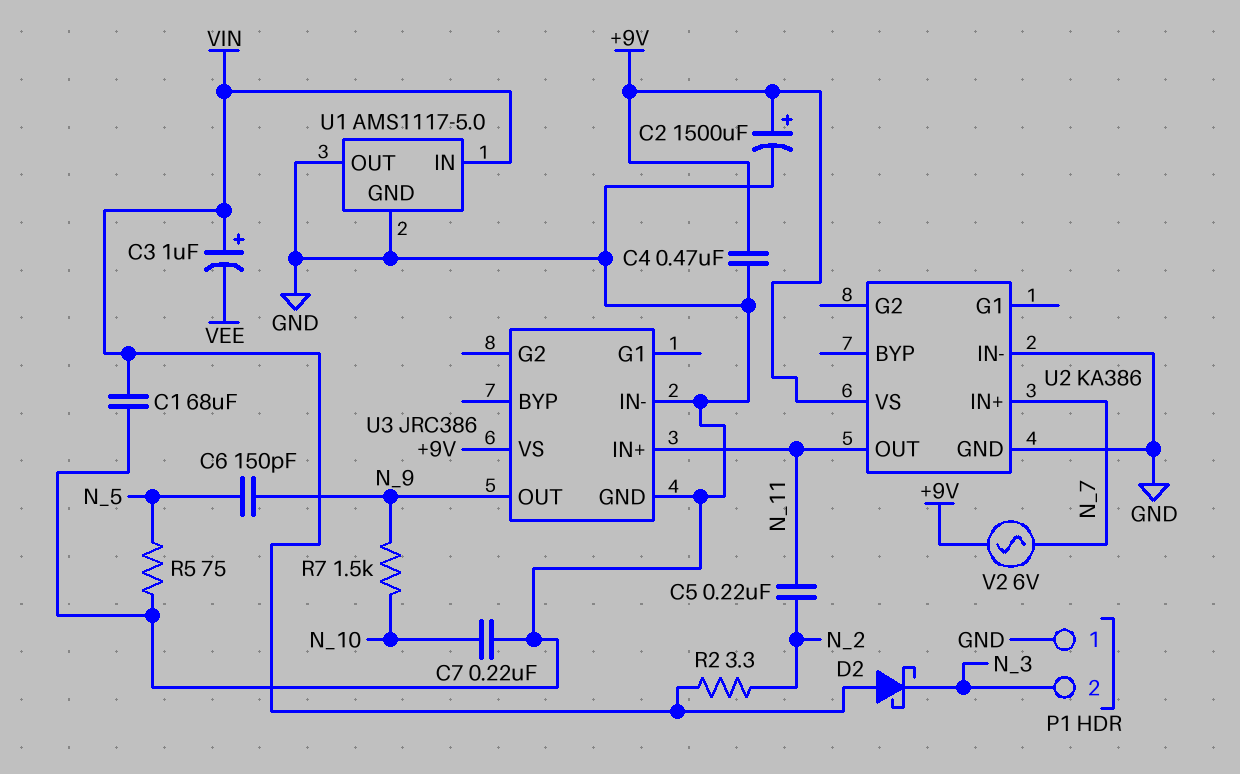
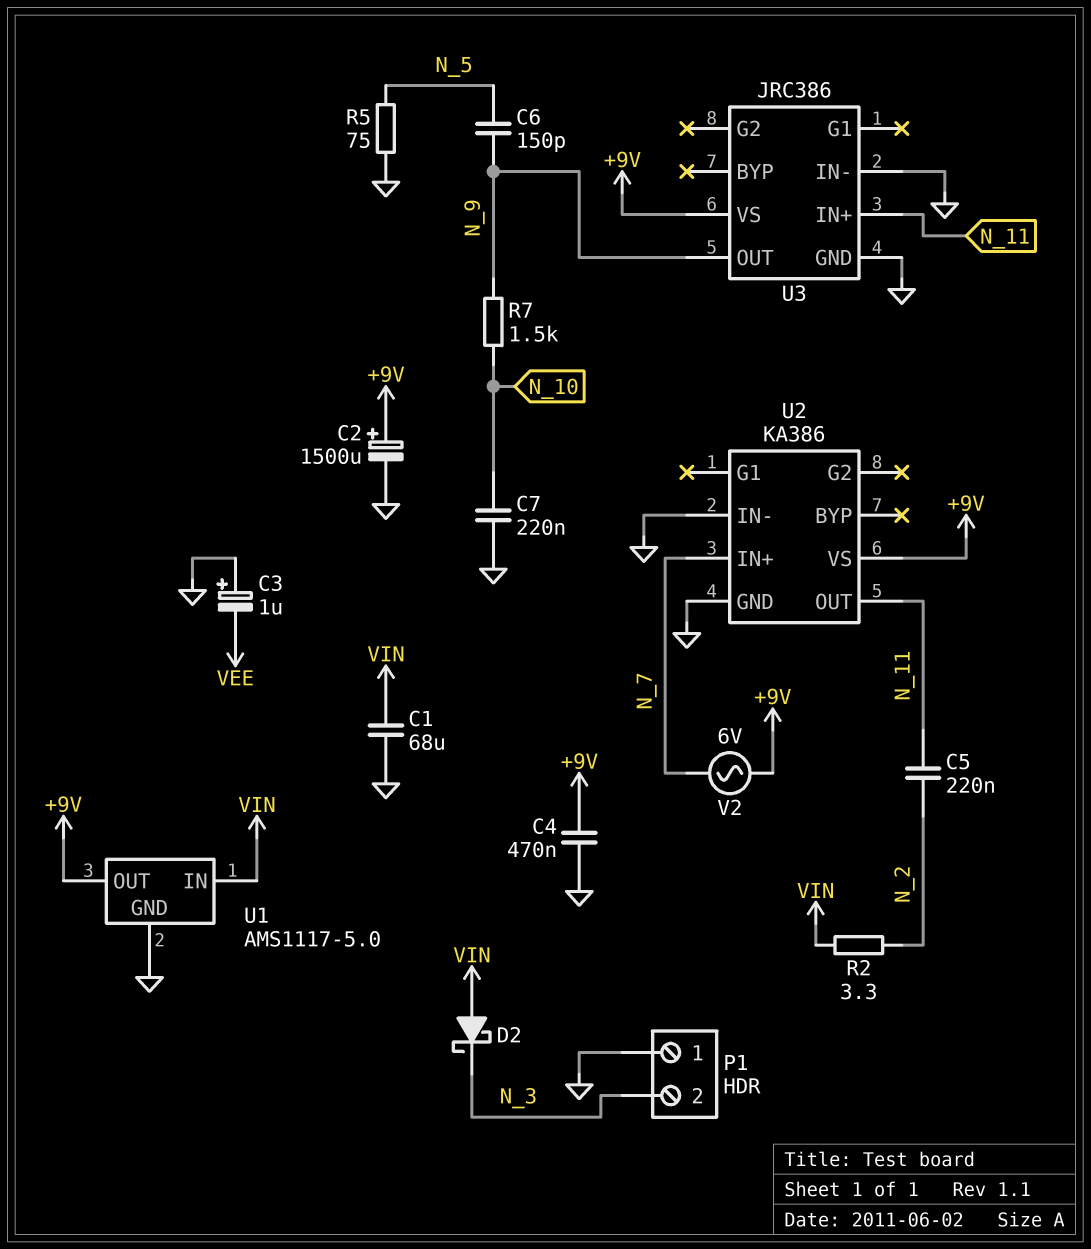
C3: 1uF (plus VIN, minus VEE) -> 1uF (plus GND, minus VEE)
U1 pin OUT: GND -> +9V

